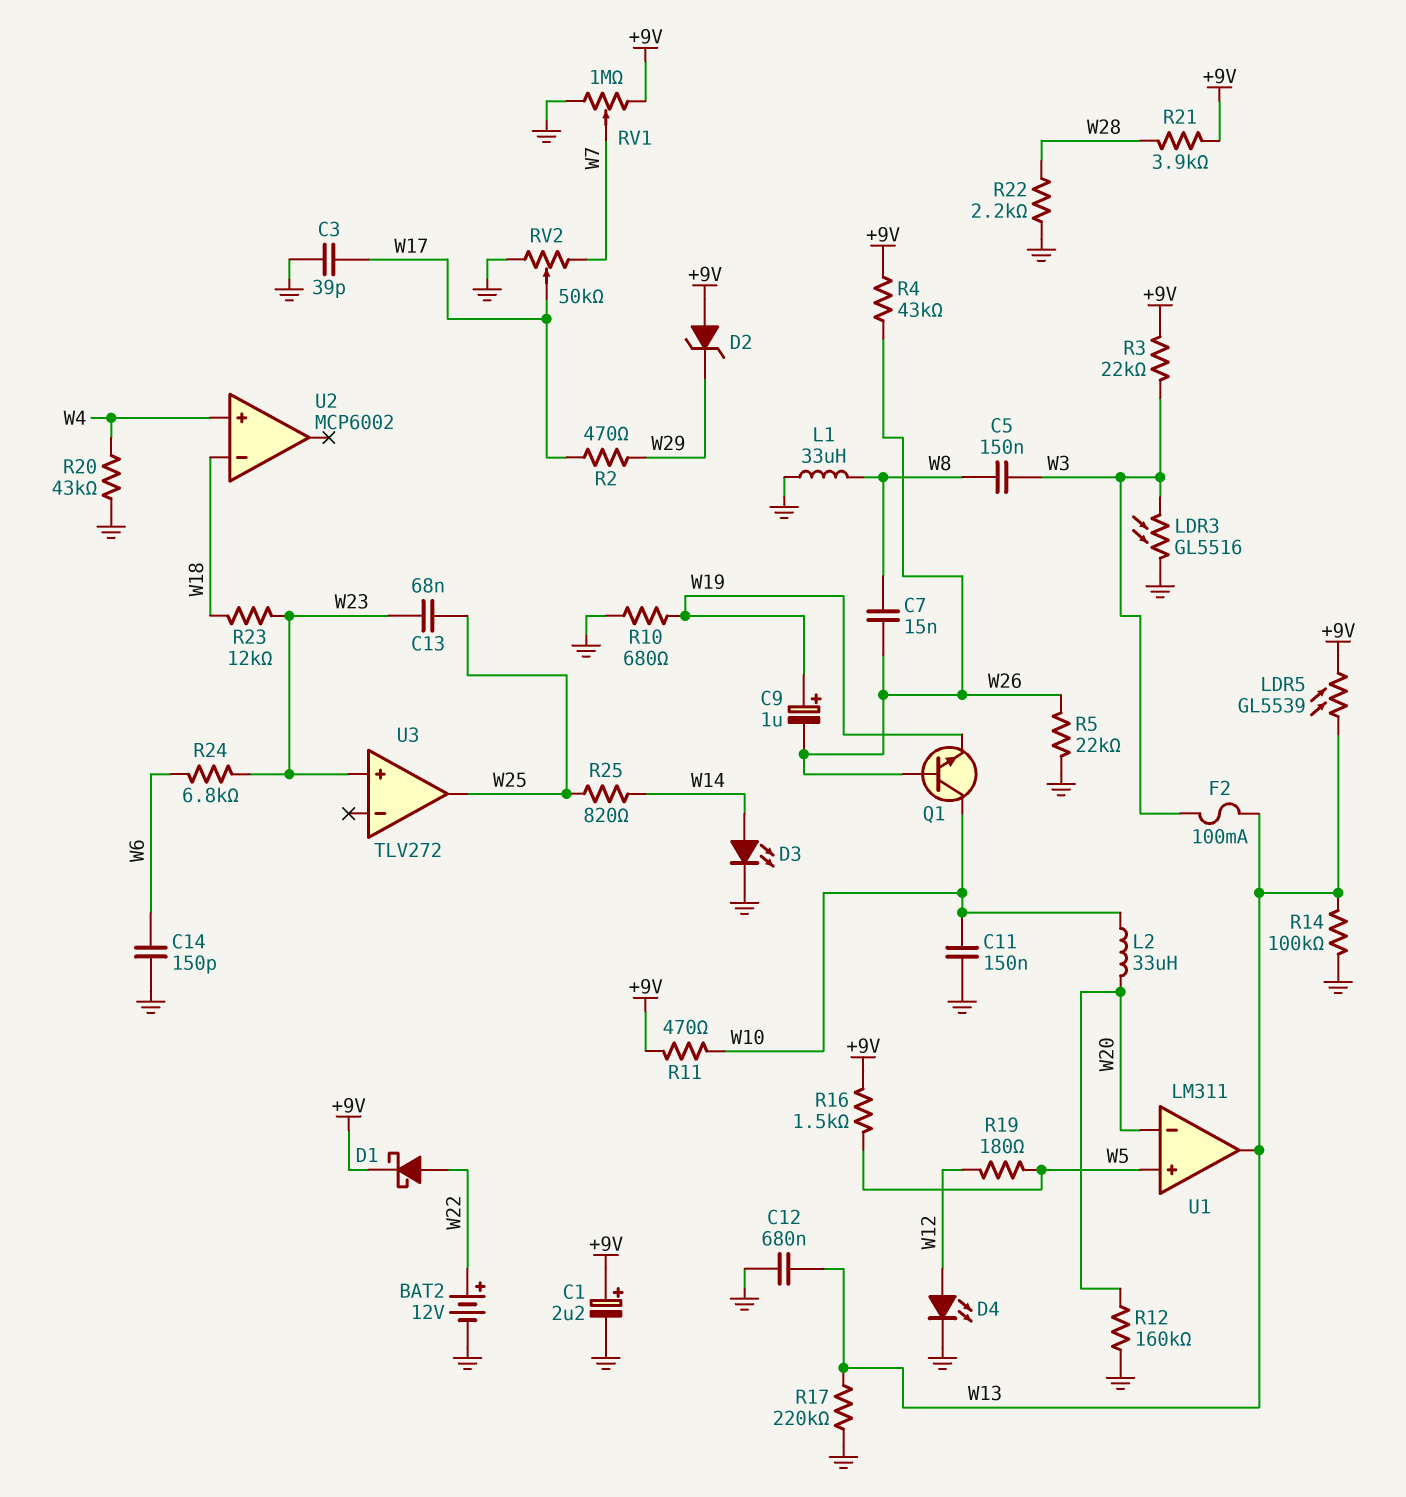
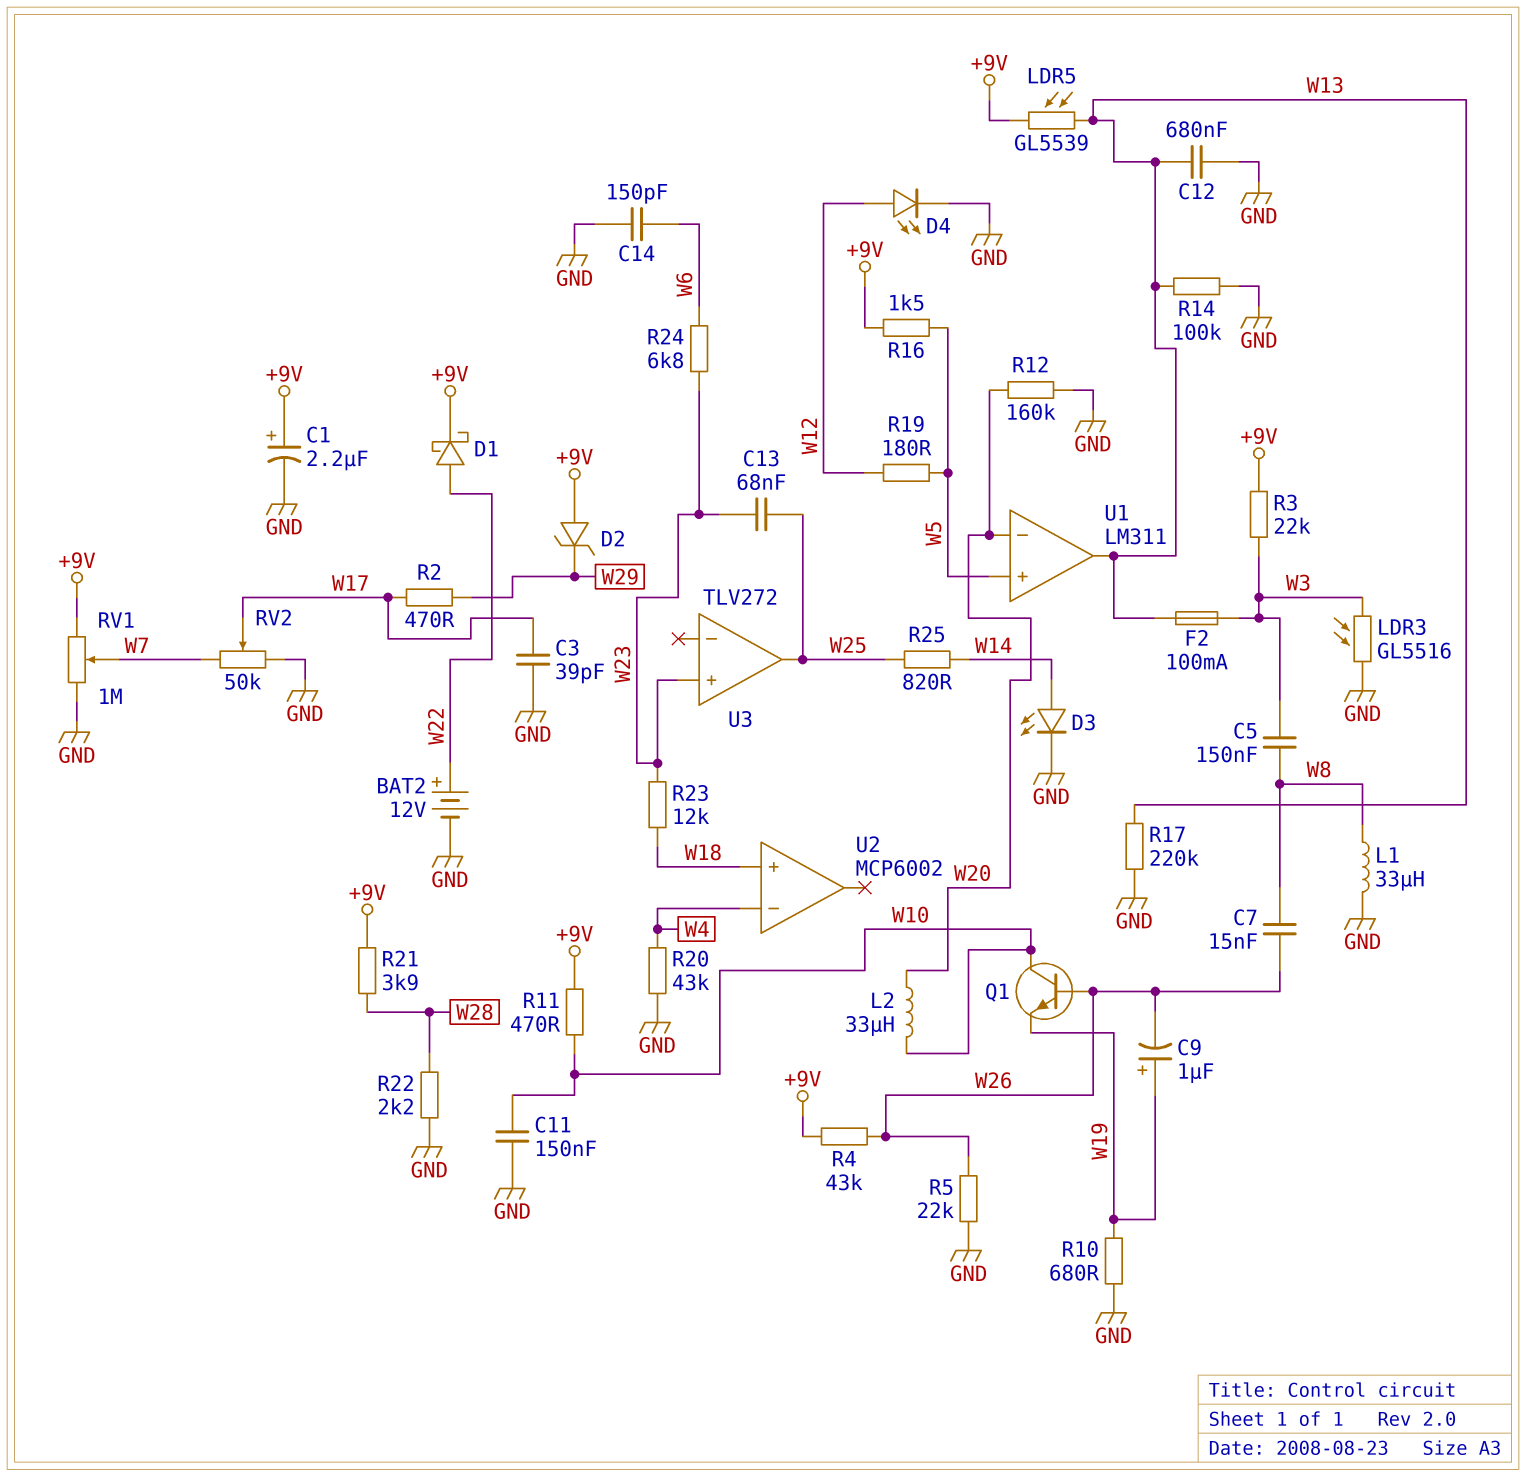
U2 pin in+: W4 -> W18
U2 pin in-: W18 -> W4

